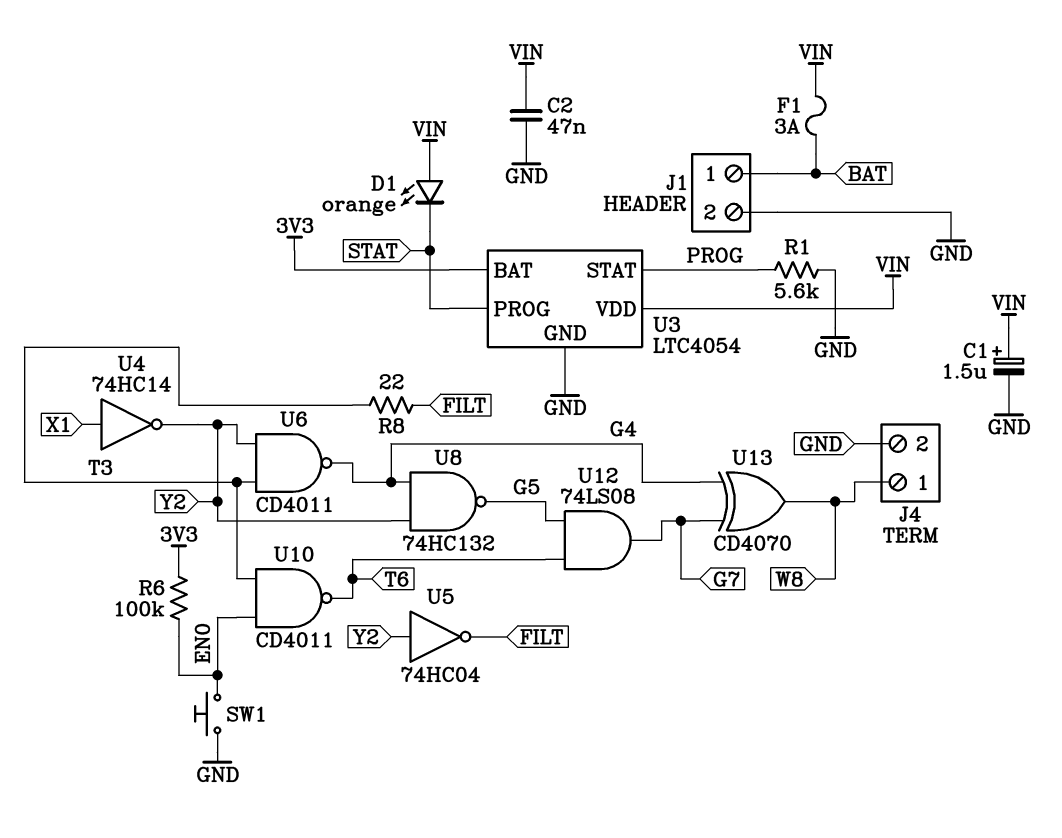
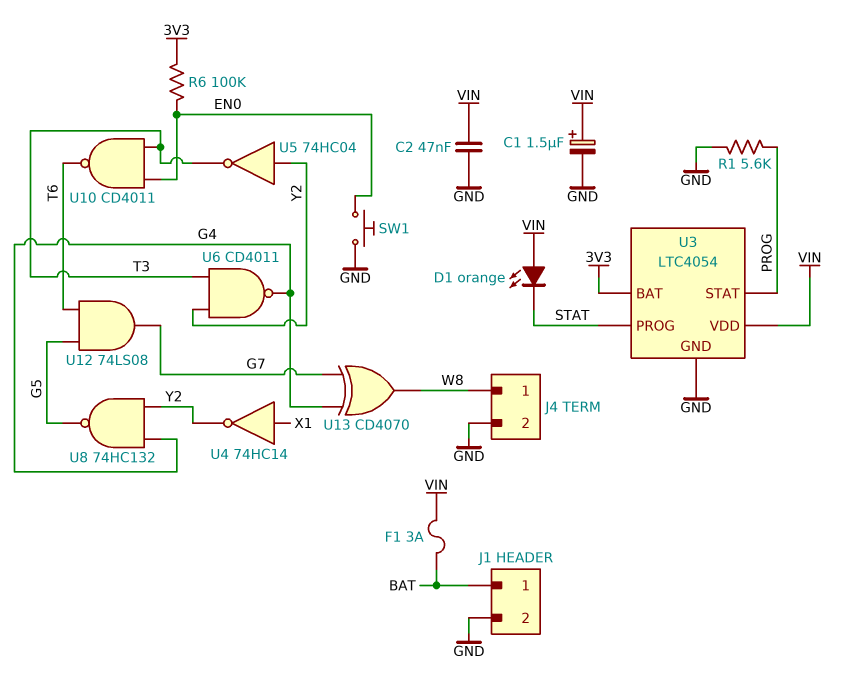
R8: 22 (FILT, T3) -> none
U5: NOT 74HC04 (in Y2, out FILT) -> NOT 74HC04 (in Y2, out T3)

